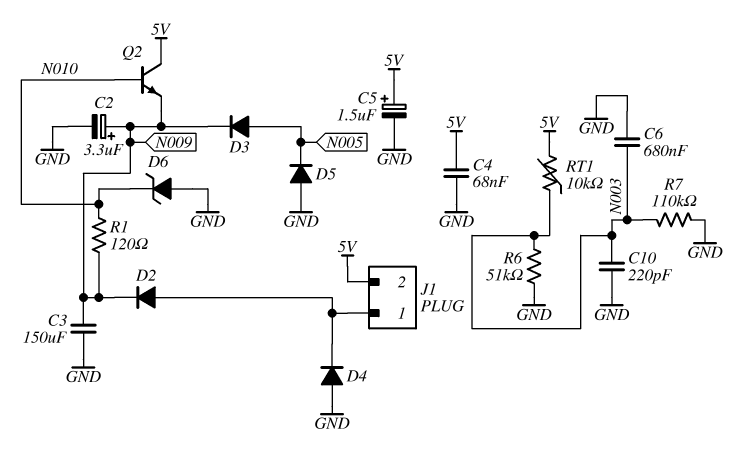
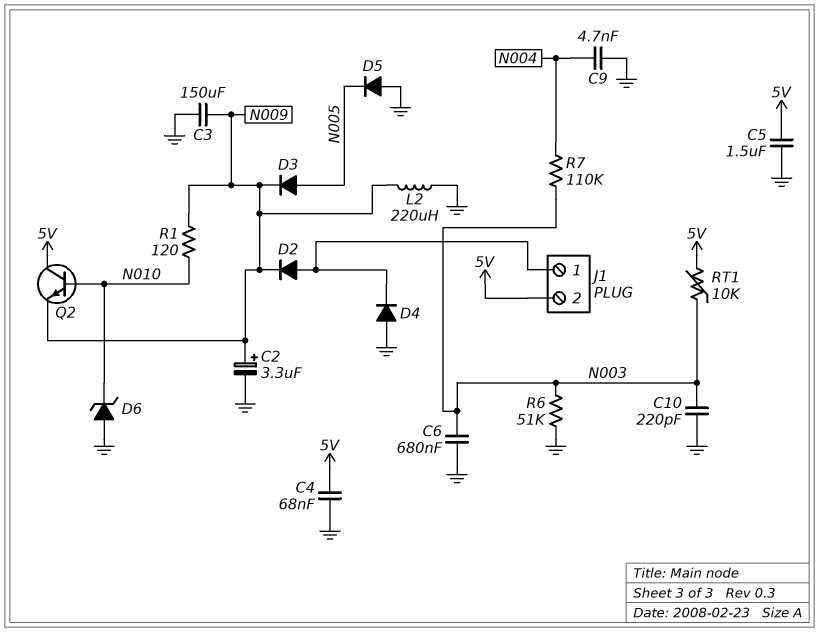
C5: 1.5uF (plus 5V, minus GND) -> 1.5uF (5V, GND)
C9: none -> 4.7nF (GND, N004)
L2: none -> 220uH (GND, N009)
R7: 110k (GND, N003) -> 110k (N003, N004)

